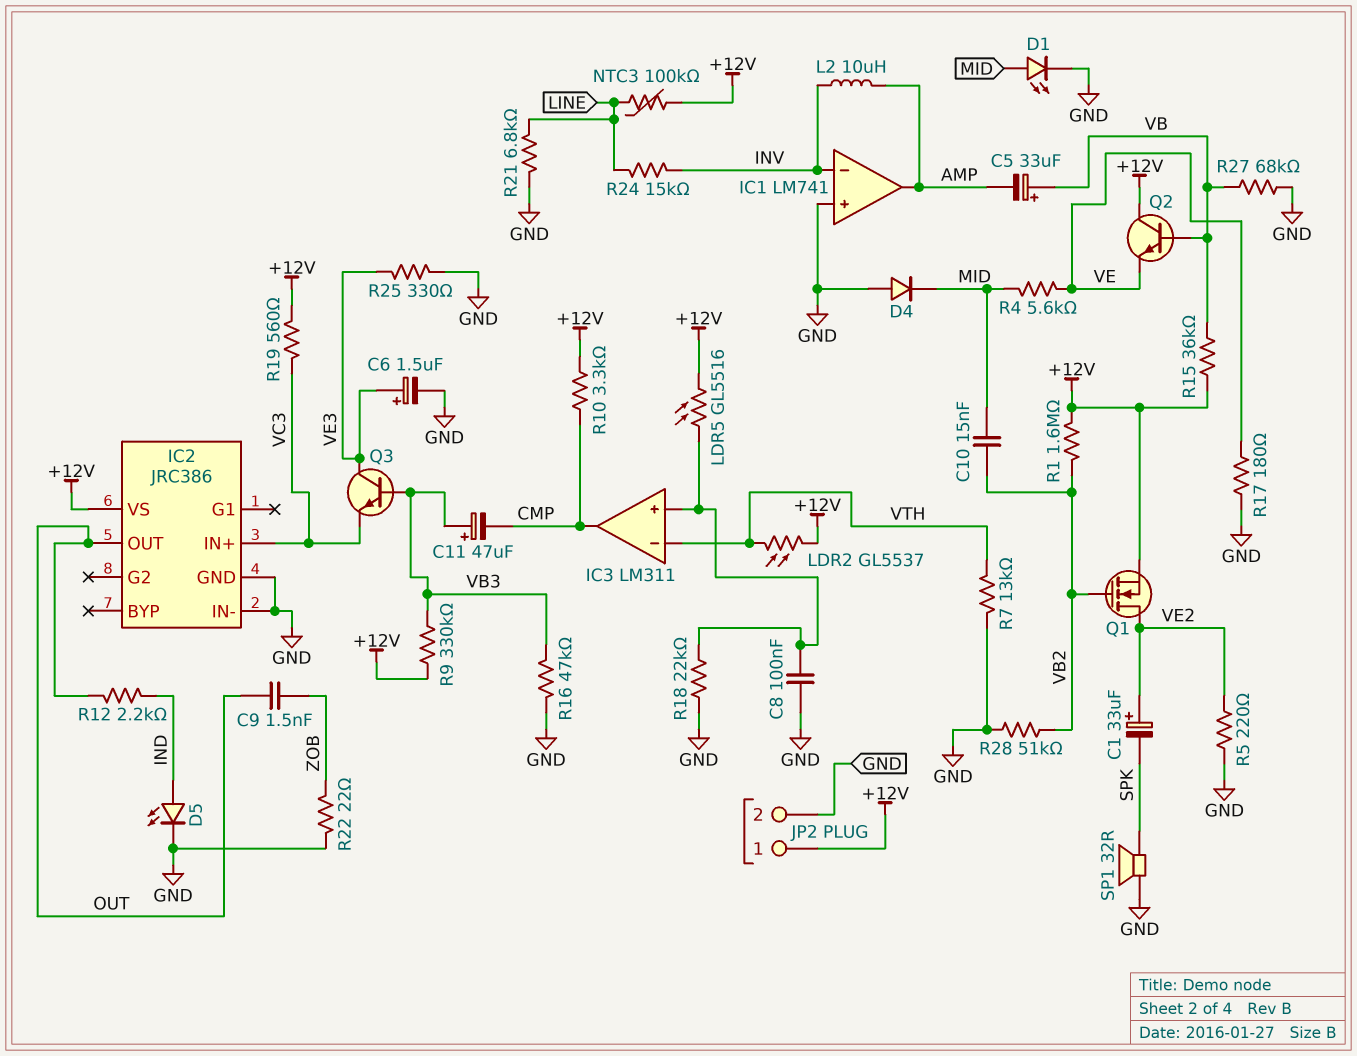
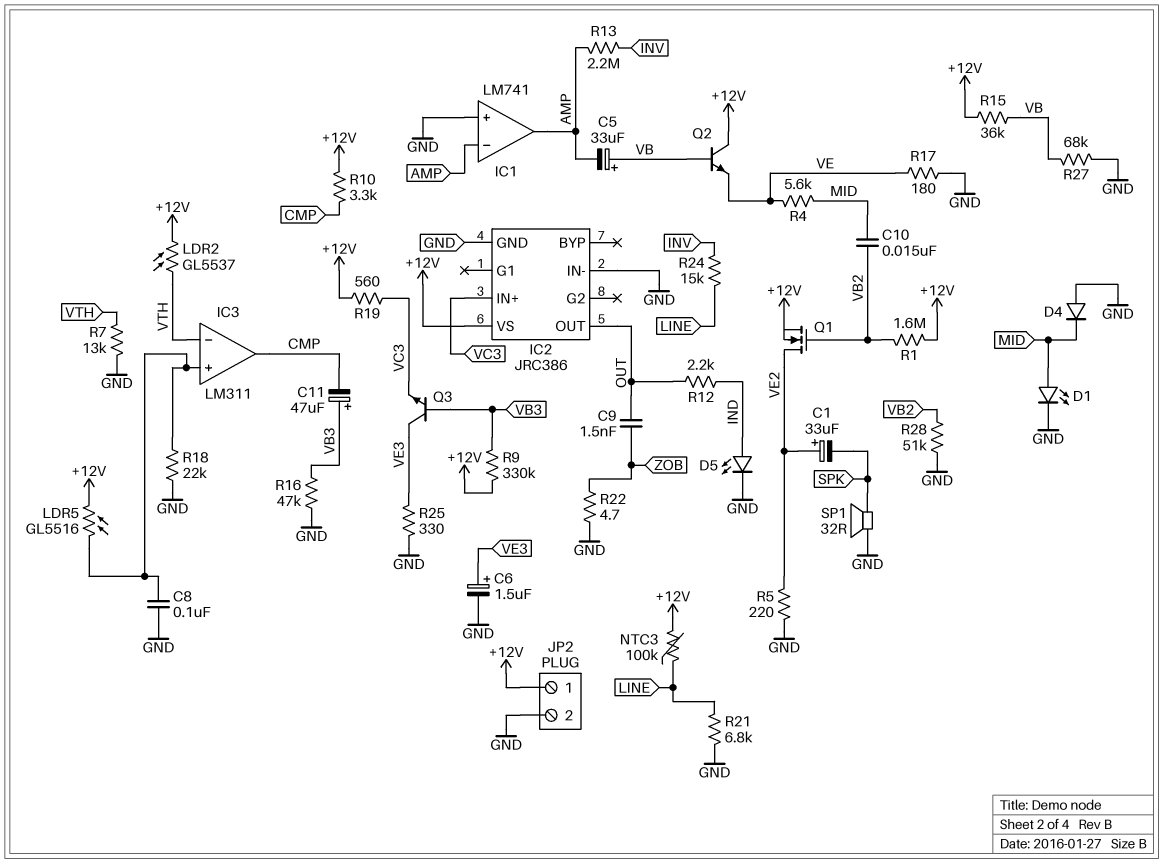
IC1 pin in-: INV -> AMP
L2: 10uH (AMP, INV) -> none
R13: none -> 2.2M (AMP, INV)
R22: 22 (GND, ZOB) -> 4.7 (GND, ZOB)

